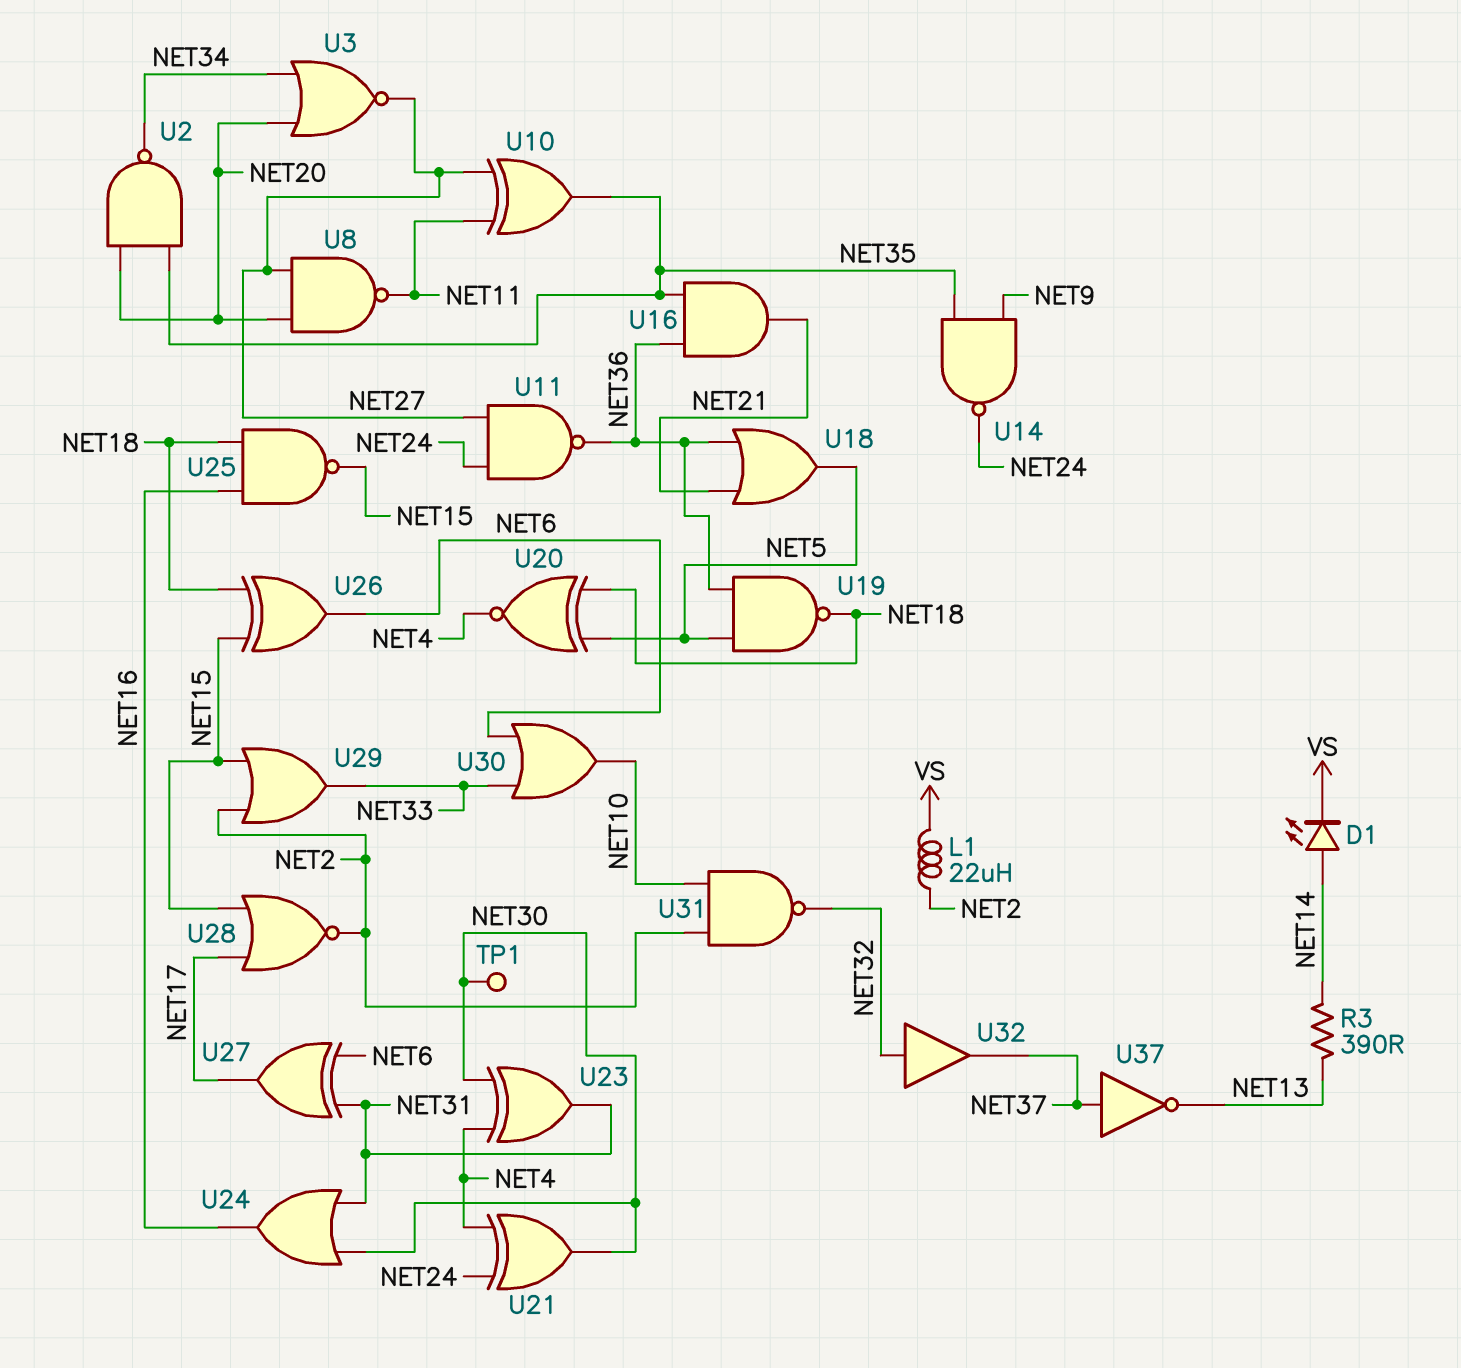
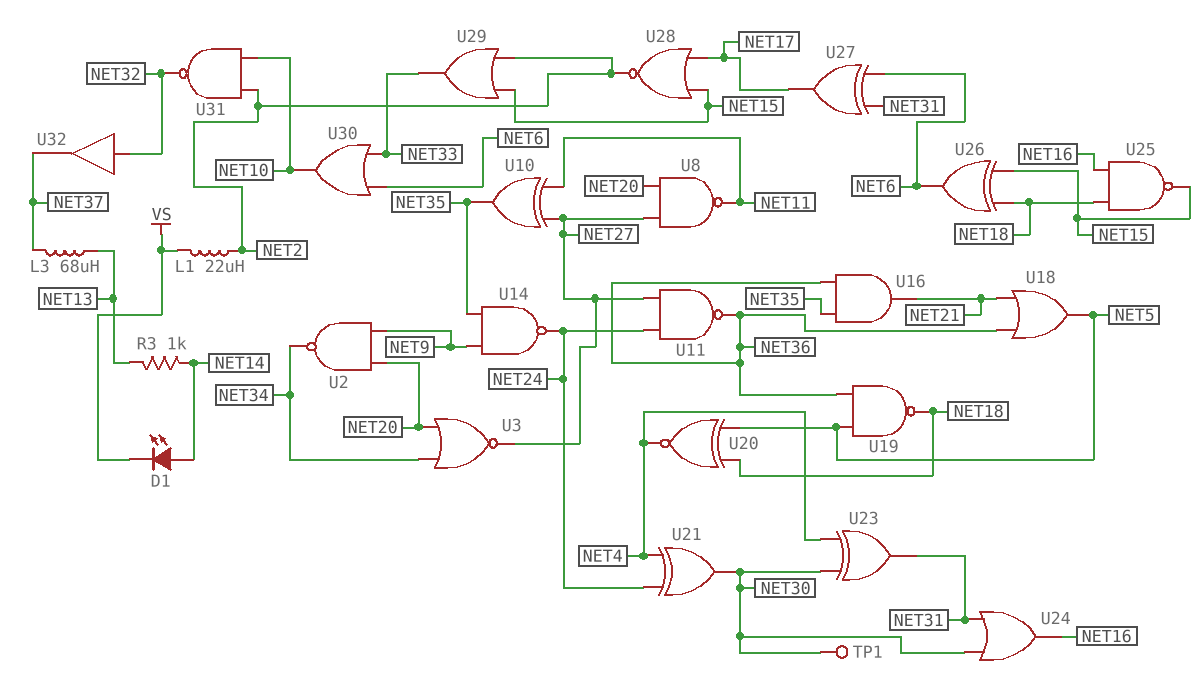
L3: none -> 68uH (NET13, NET37)
R3: 390 (NET13, NET14) -> 1k (NET13, NET14)
U2: NAND (in NET20, in NET35, out NET34) -> NAND (in NET9, in NET20, out NET34)
U37: NOT (in NET37, out NET13) -> none

